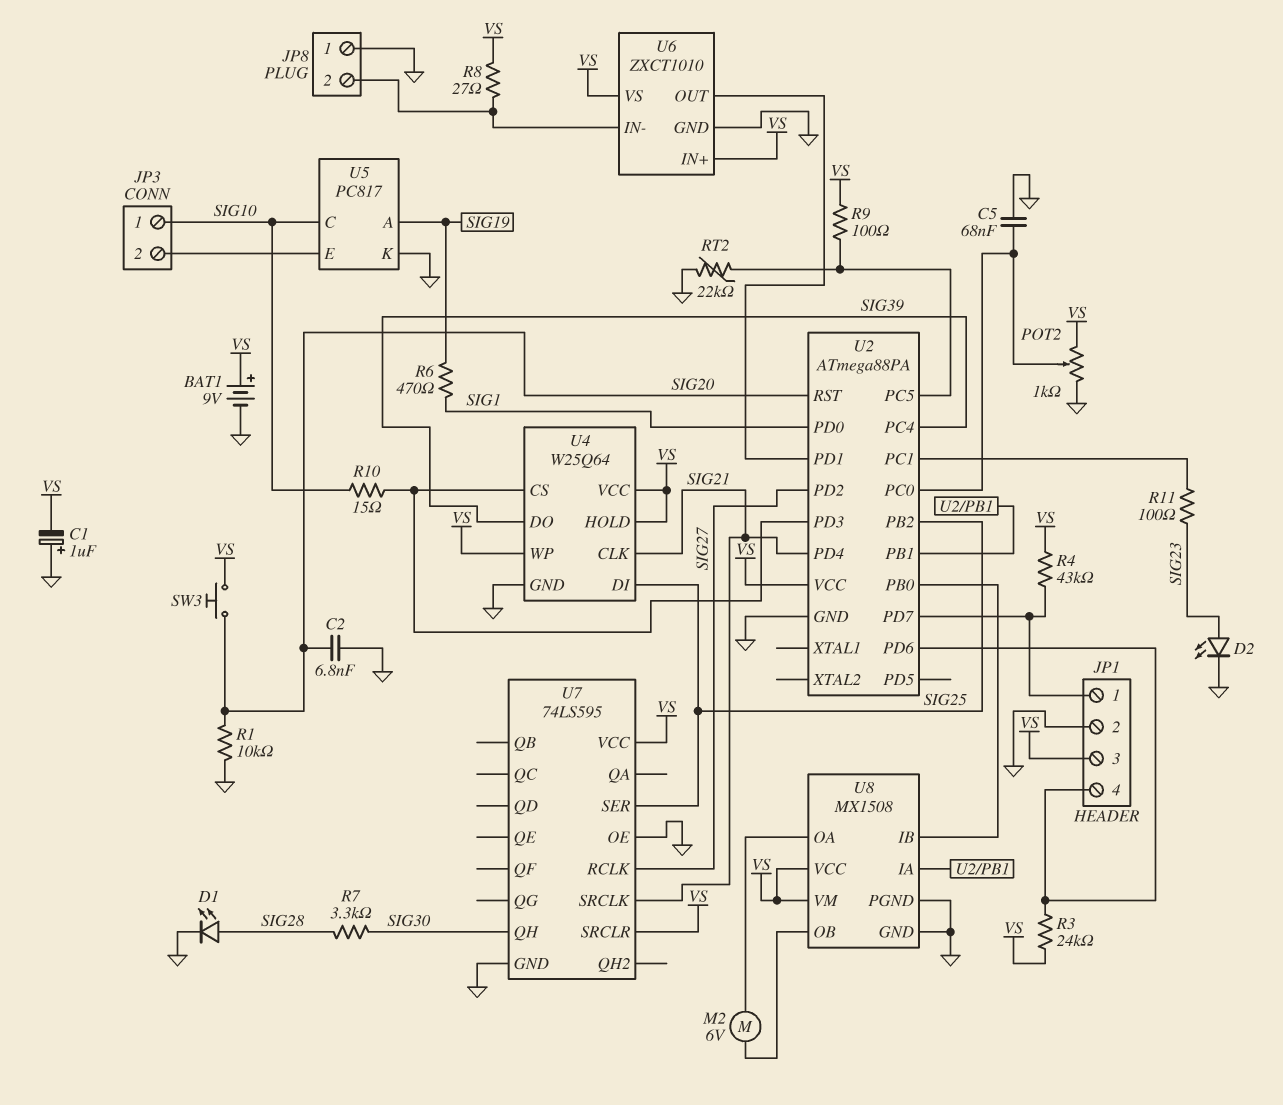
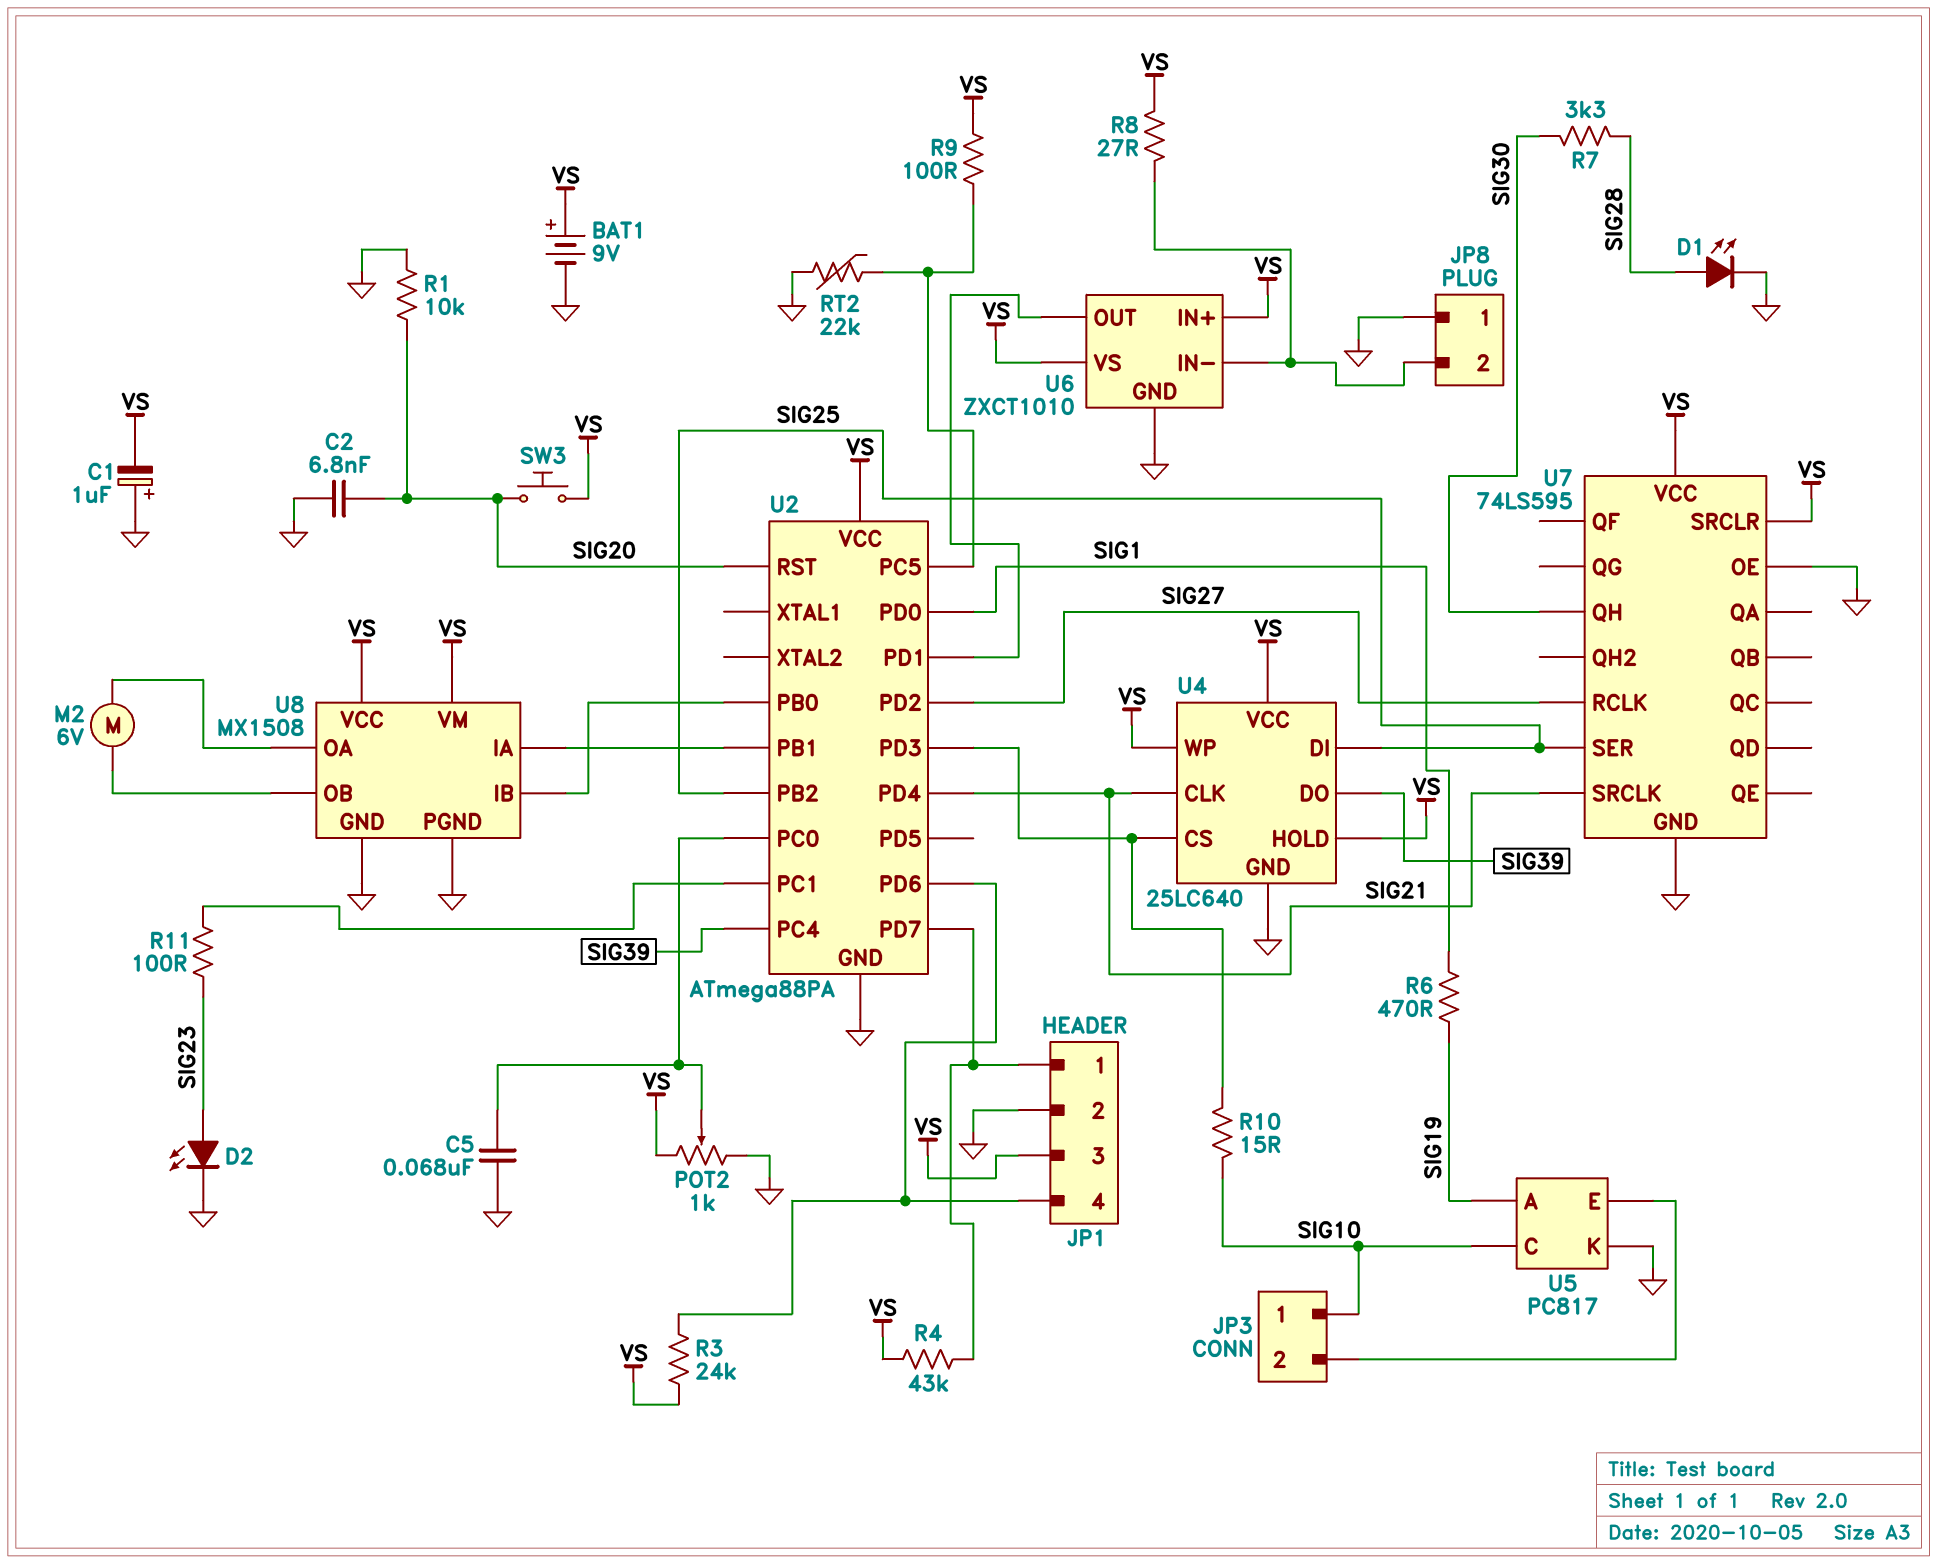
U4: W25Q64 -> 25LC640

